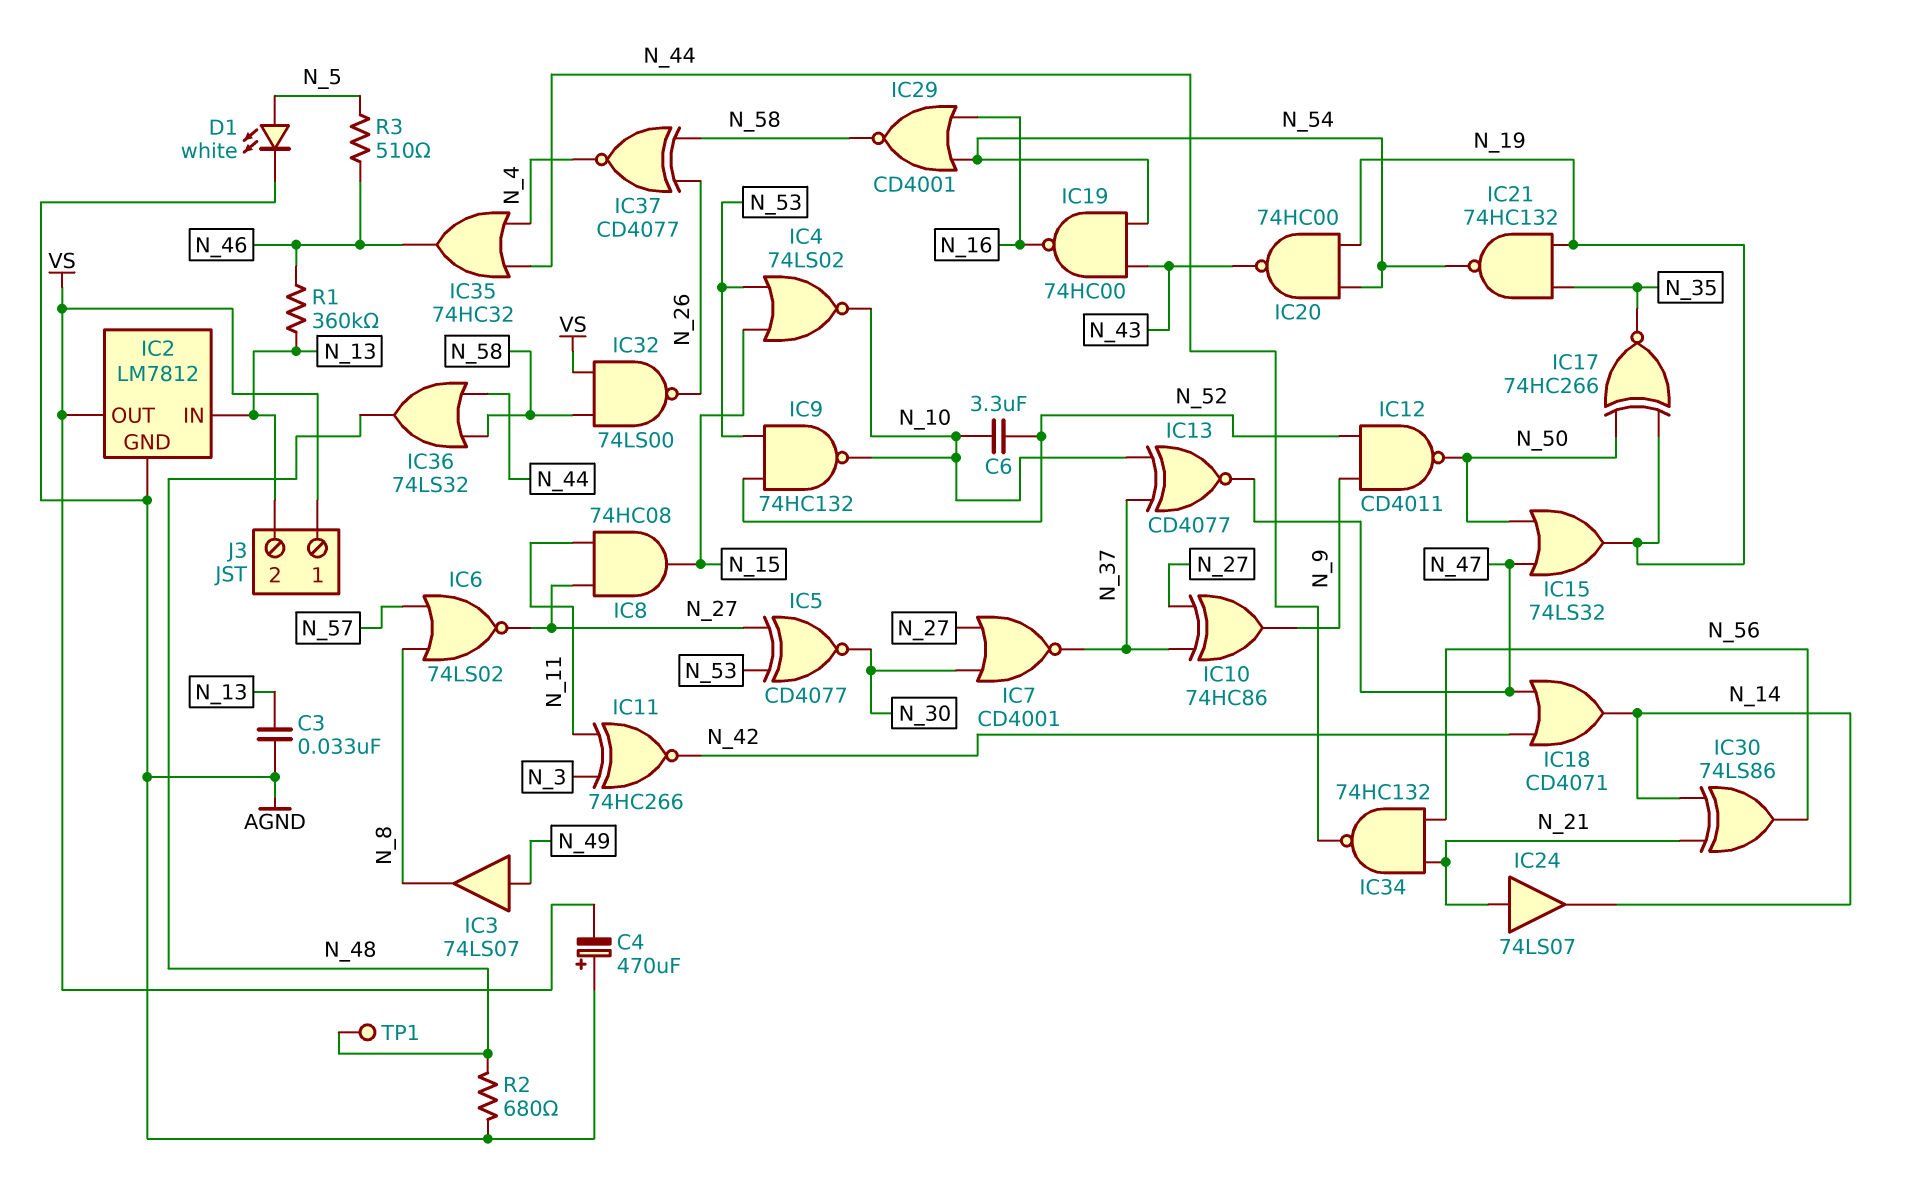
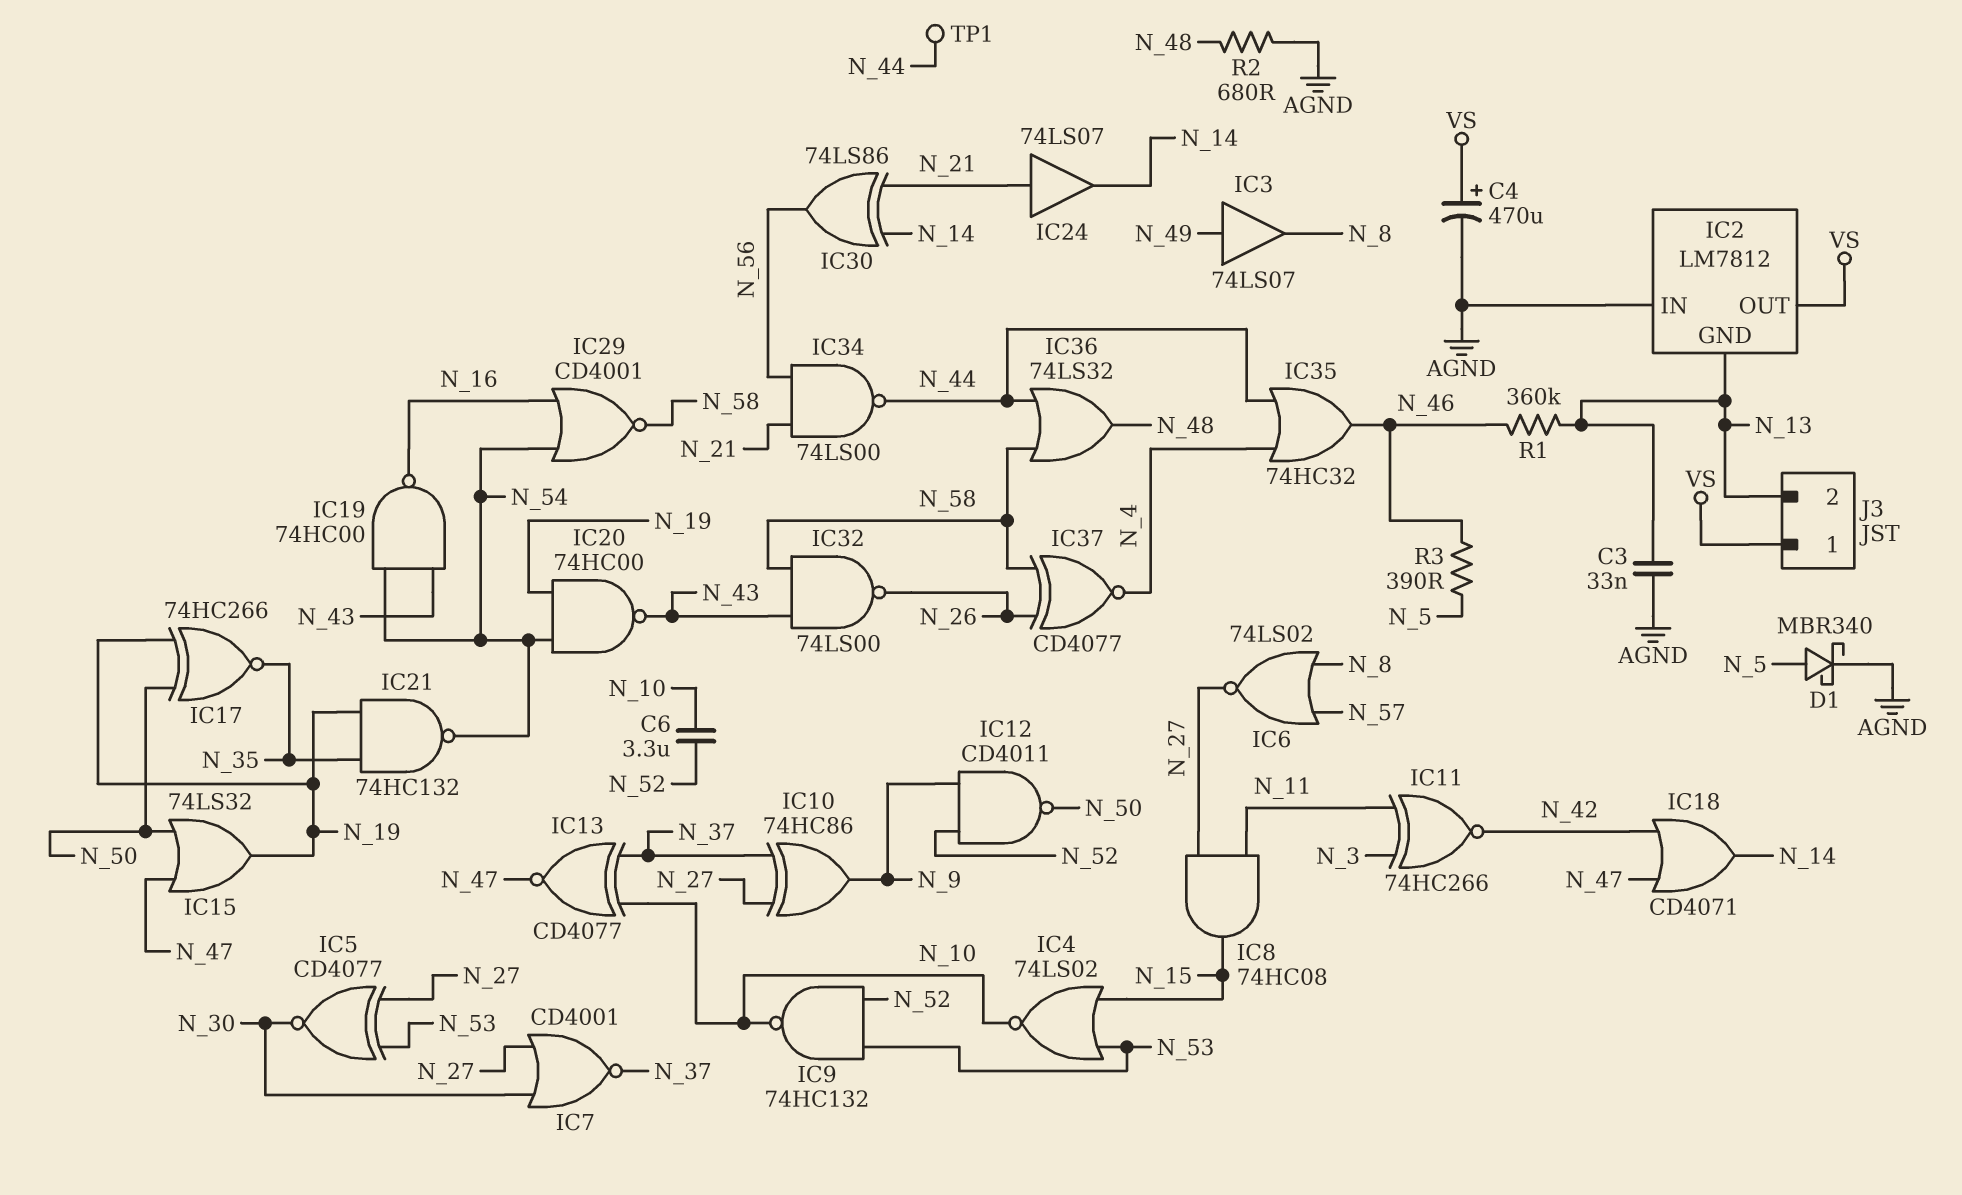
C4: 470uF (plus AGND, minus VS) -> 470uF (plus VS, minus AGND)
D1: LED white (A N_5, K AGND) -> schottky MBR340 (A N_5, K AGND)
IC2 pin GND: AGND -> N_13
IC2 pin IN: N_13 -> AGND
IC32: NAND 74LS00 (in N_58, in VS, out N_26) -> NAND 74LS00 (in N_43, in N_58, out N_26)
IC34: NAND 74HC132 (in N_21, in N_56, out N_44) -> NAND 74LS00 (in N_21, in N_56, out N_44)
R3: 510 (N_5, N_46) -> 390 (N_5, N_46)
TP1: test point (N_48) -> test point (N_44)

